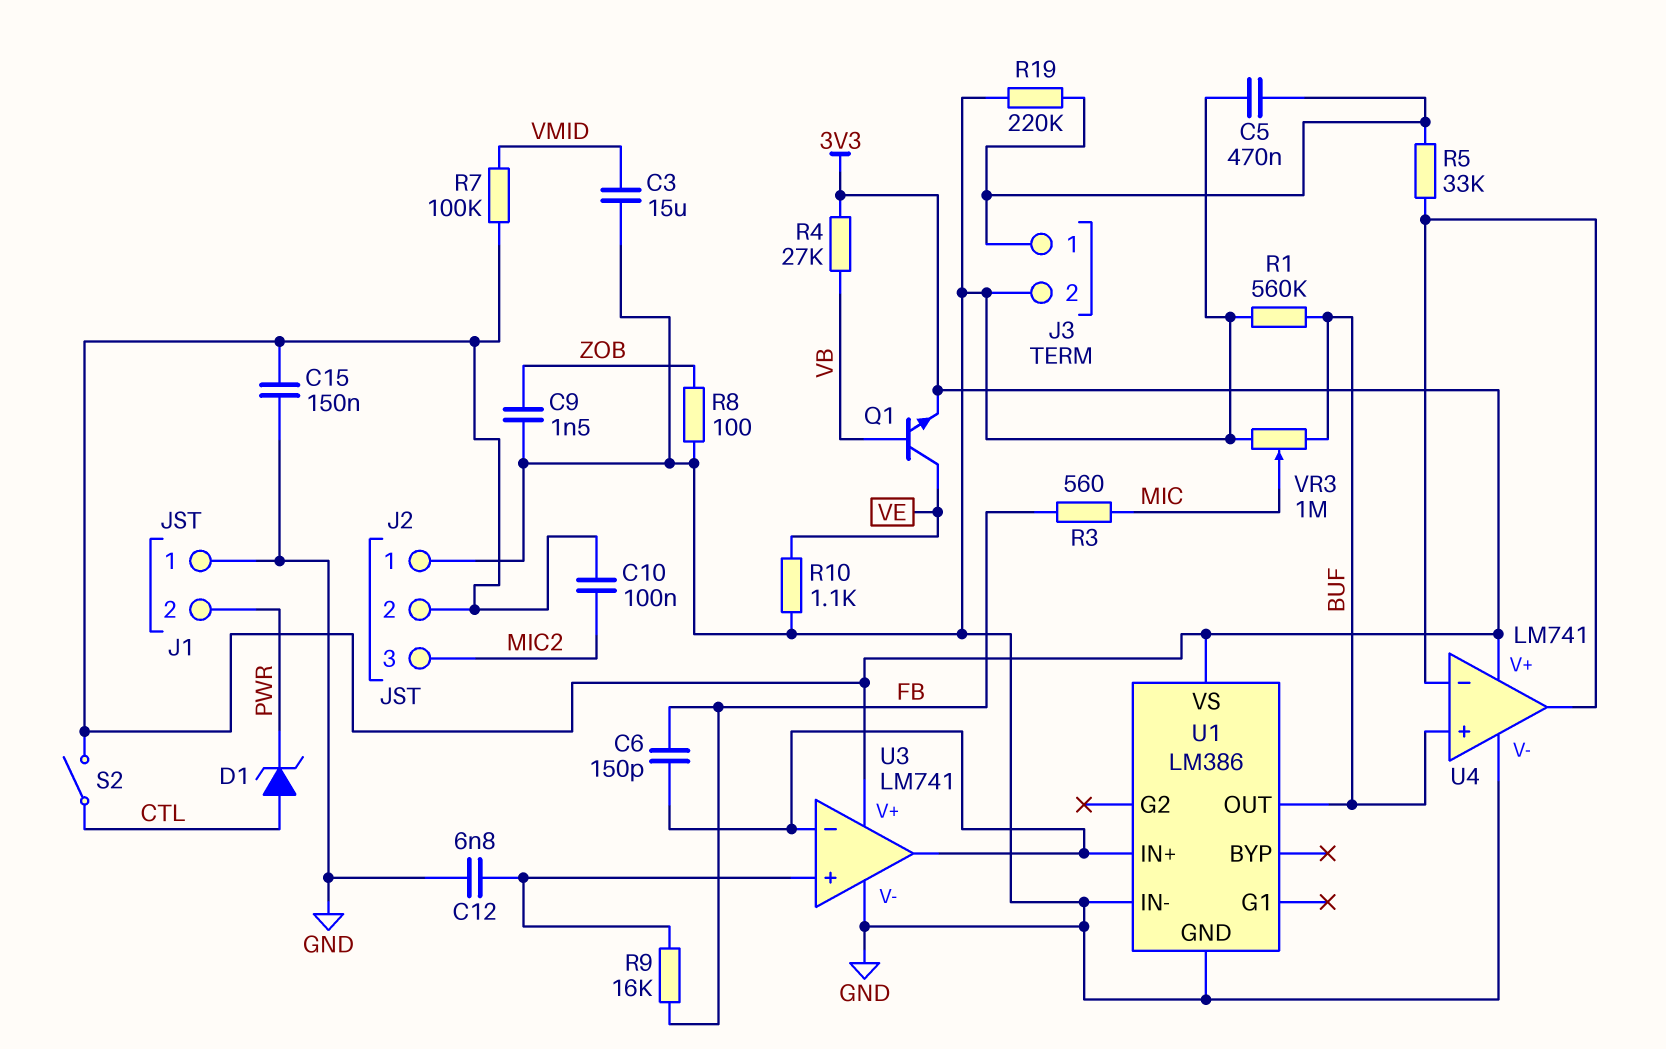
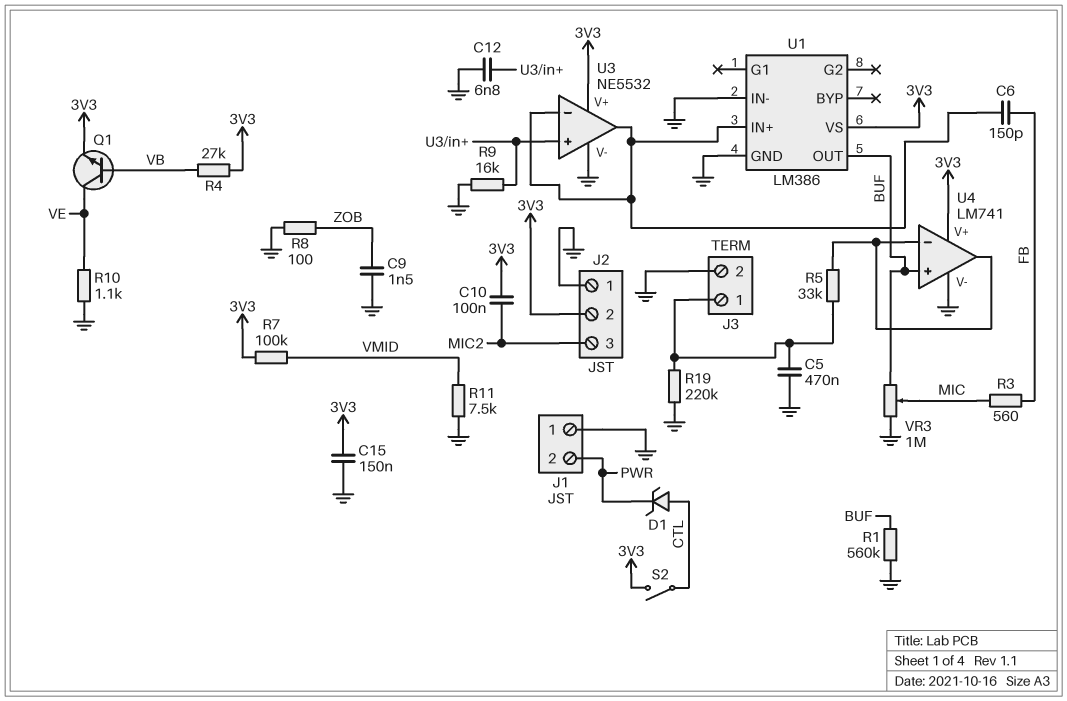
C3: 15uF (GND, VMID) -> none
R9: 16k (FB, U3/in+) -> 16k (GND, U3/in+)
R11: none -> 7.5k (GND, VMID)
U3: LM741 -> NE5532

